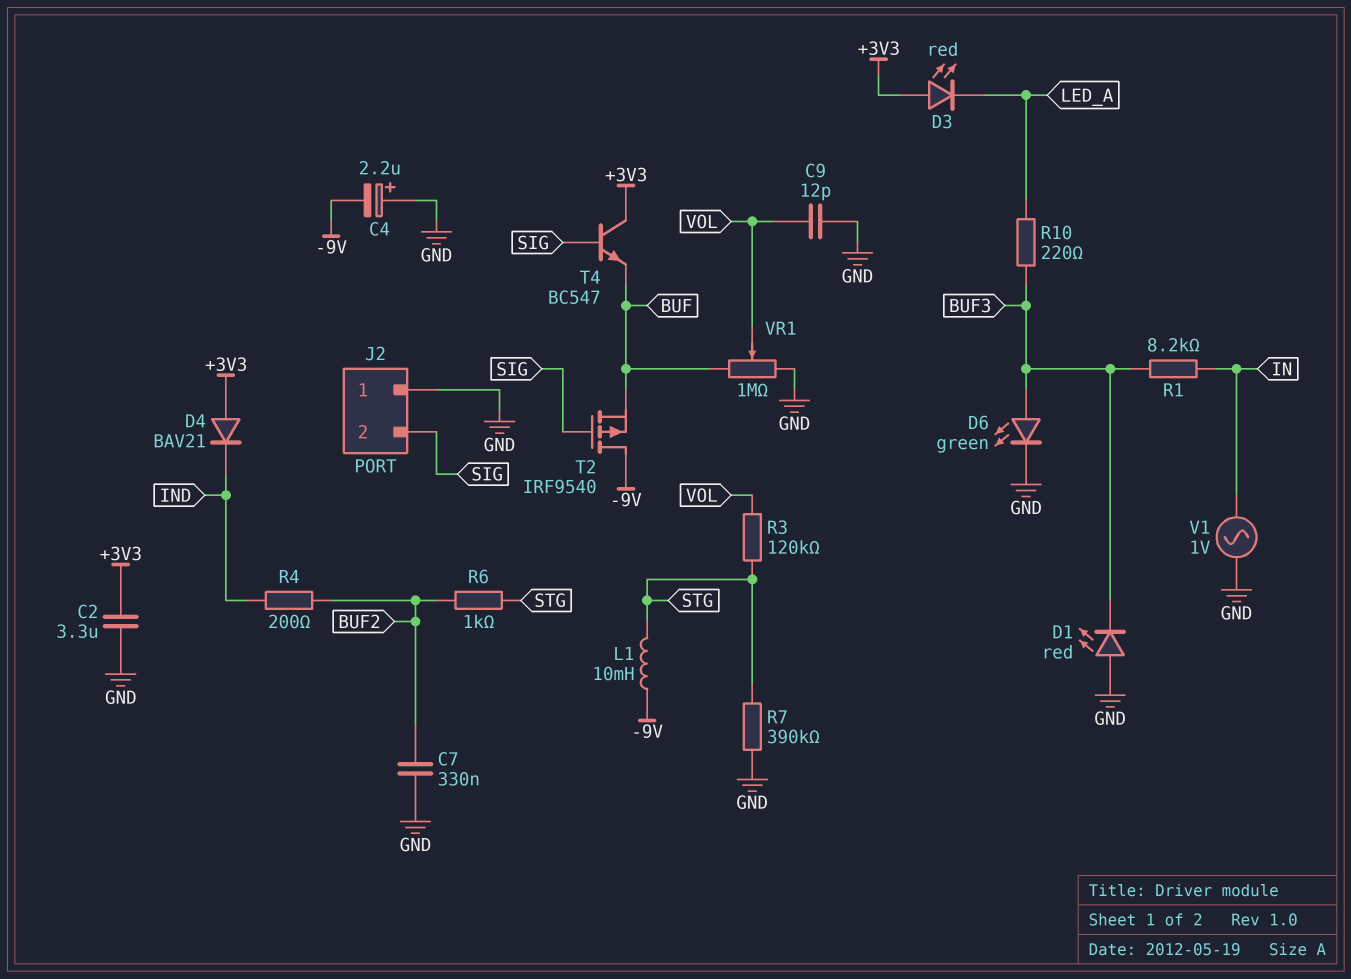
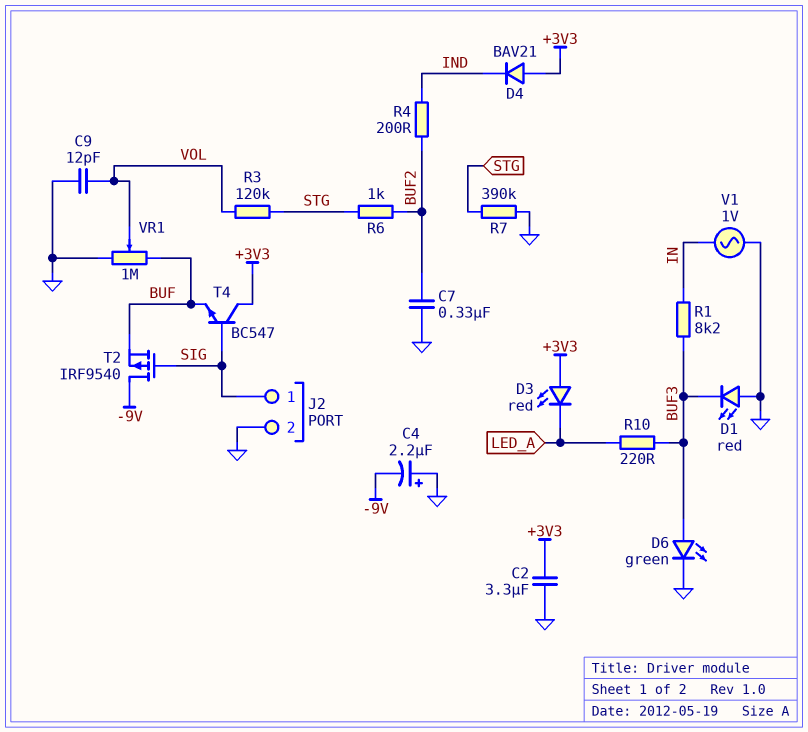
J2 pin 1: GND -> SIG
J2 pin 2: SIG -> GND
L1: 10mH (-9V, STG) -> none

